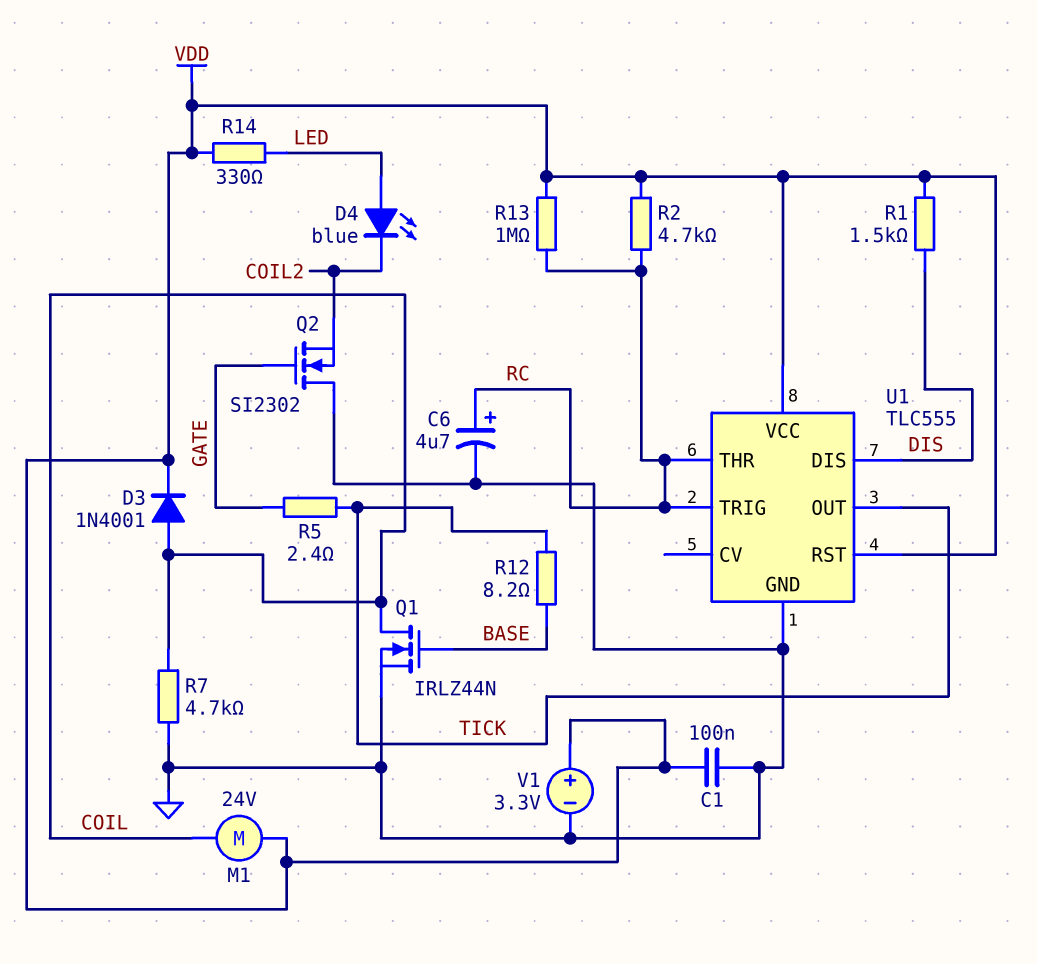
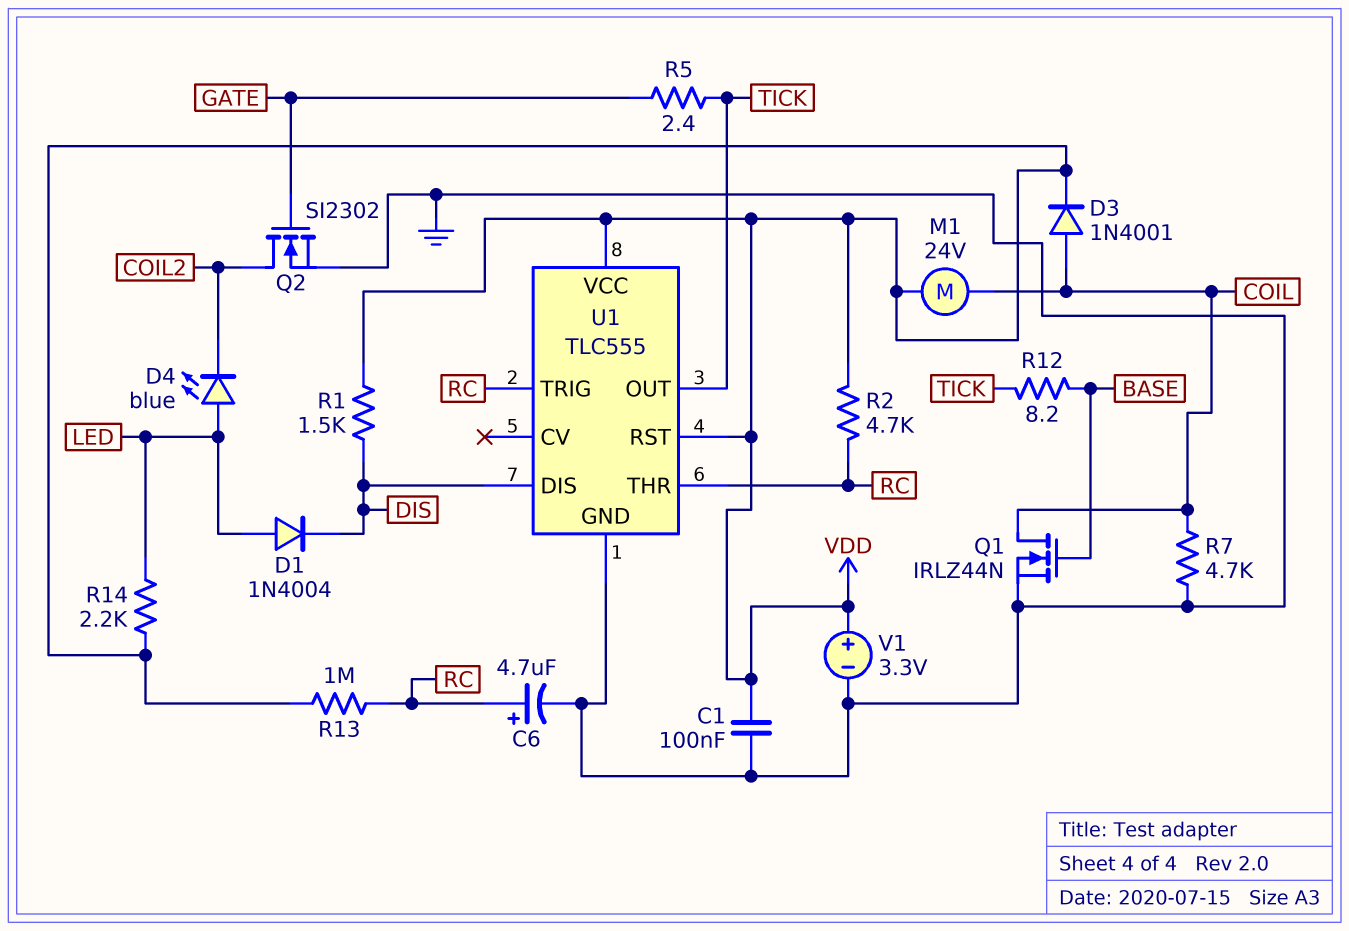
D1: none -> diode 1N4004 (A LED, K DIS)
Q2: NMOS SI2302 (G GATE, D GND, S COIL2) -> NMOS SI2302 (G GATE, D COIL2, S GND)
R14: 330 (LED, VDD) -> 2.2k (LED, VDD)

